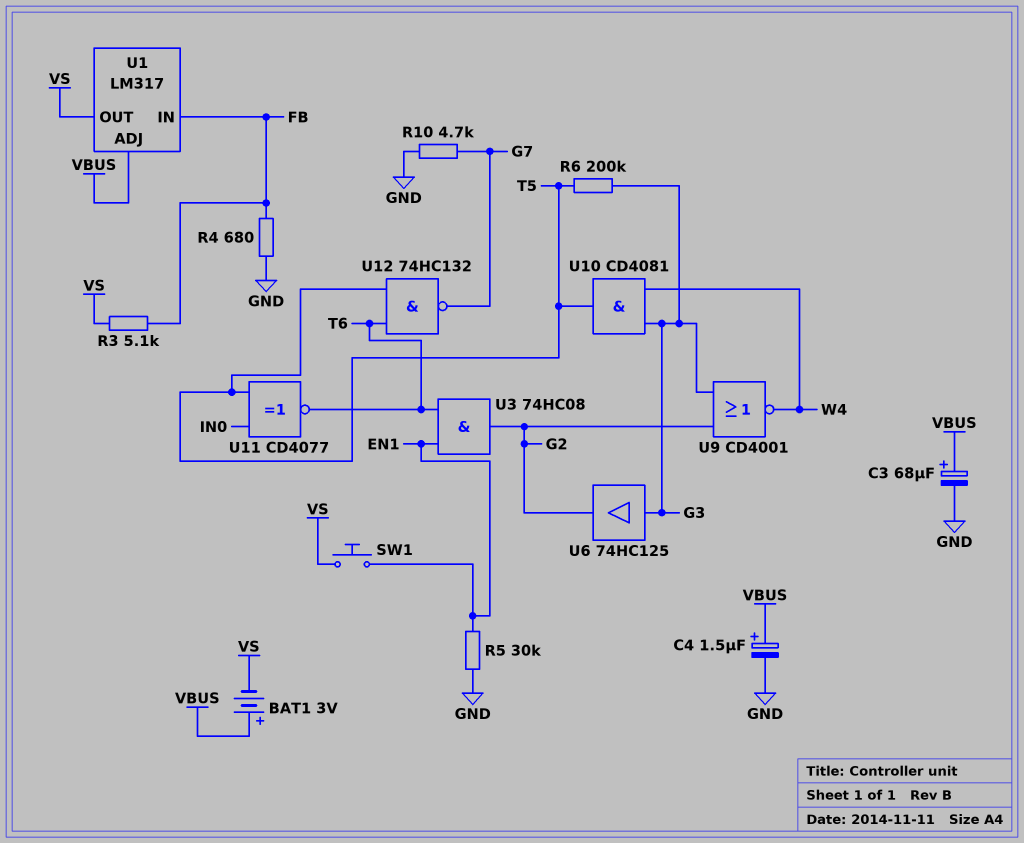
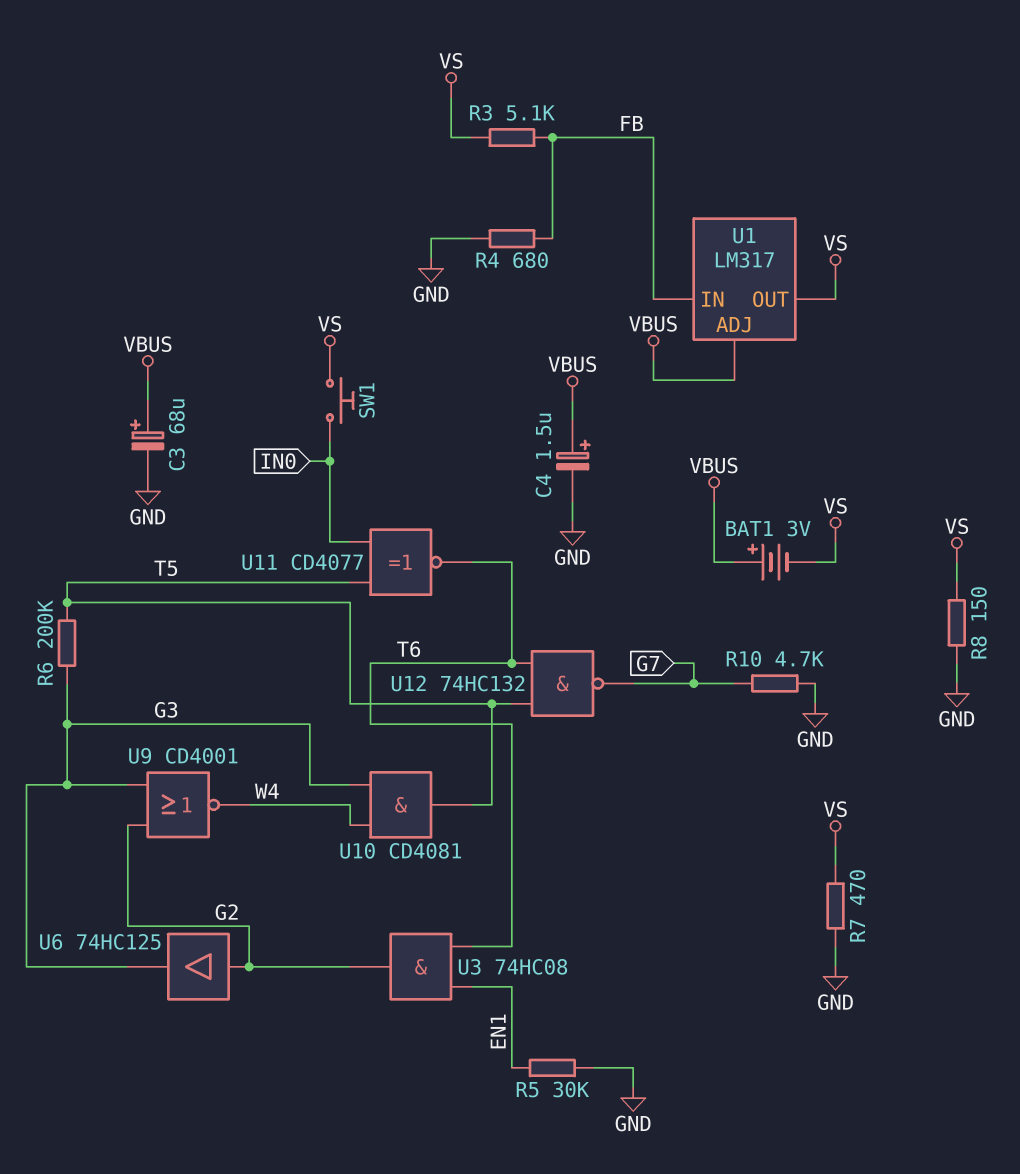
R7: none -> 470 (GND, VS)
R8: none -> 150 (GND, VS)
SW1: button (EN1, VS) -> button (IN0, VS)
U6: buffer 74HC125 (in G3, out G2) -> buffer 74HC125 (in G2, out G3)

